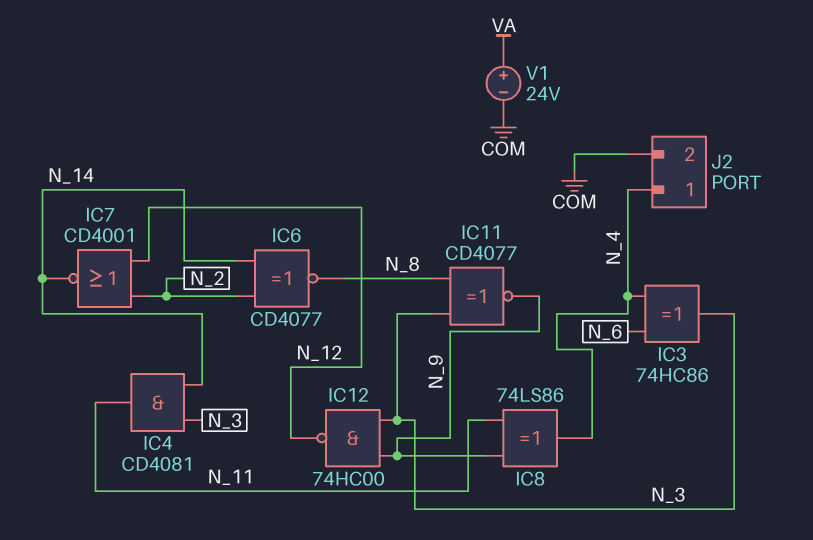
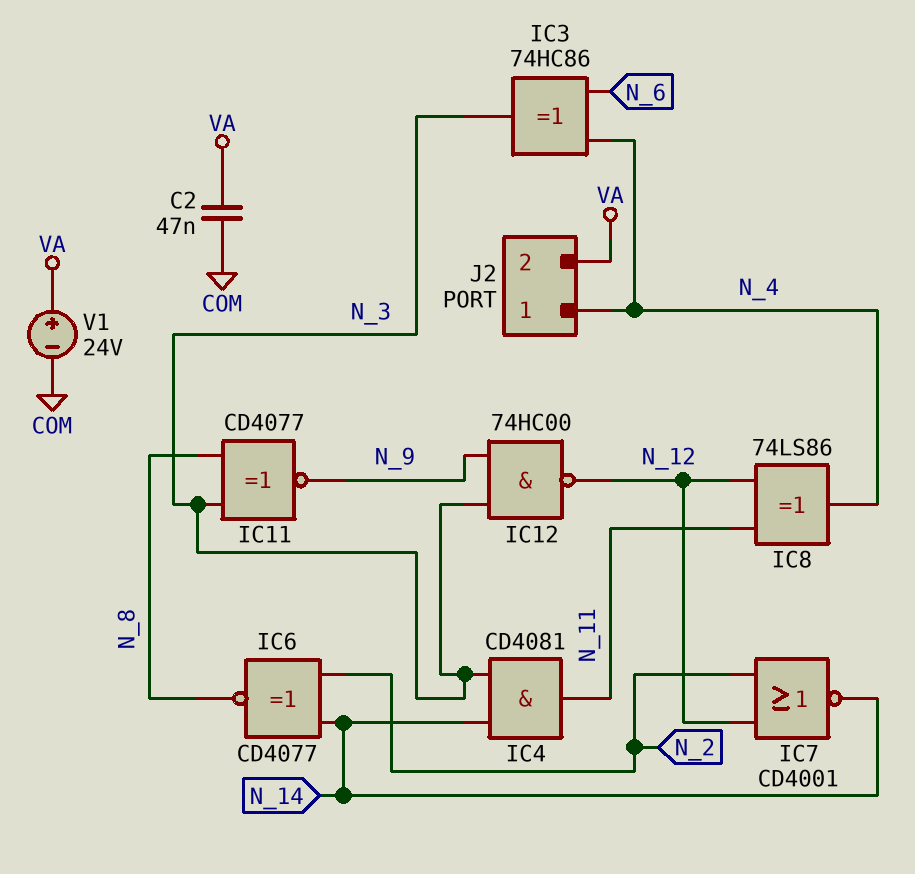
C2: none -> 47nF (COM, VA)
IC8: XOR 74LS86 (in N_9, in N_11, out N_4) -> XOR 74LS86 (in N_11, in N_12, out N_4)
J2 pin 2: COM -> VA

